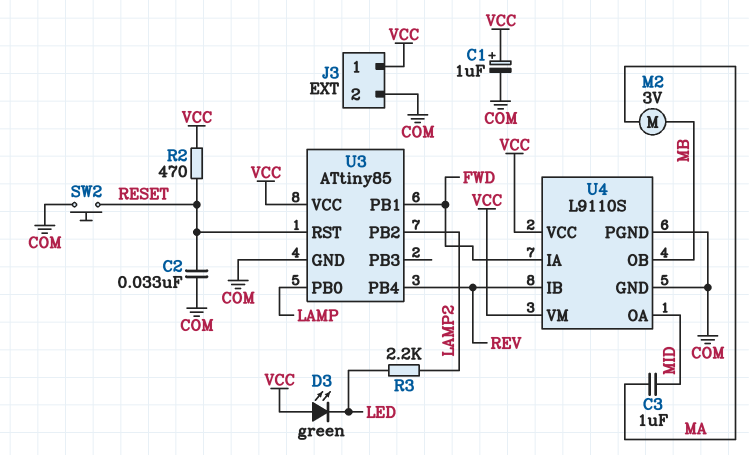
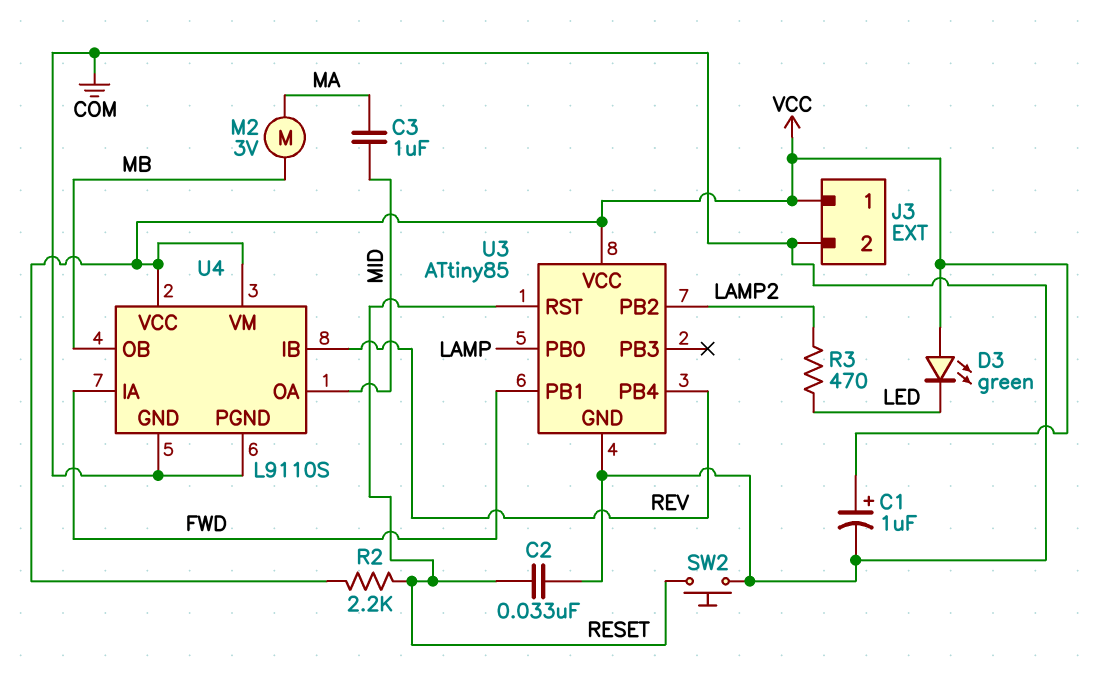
R2: 470 (RESET, VCC) -> 2.2k (RESET, VCC)
R3: 2.2k (LAMP2, LED) -> 470 (LAMP2, LED)

